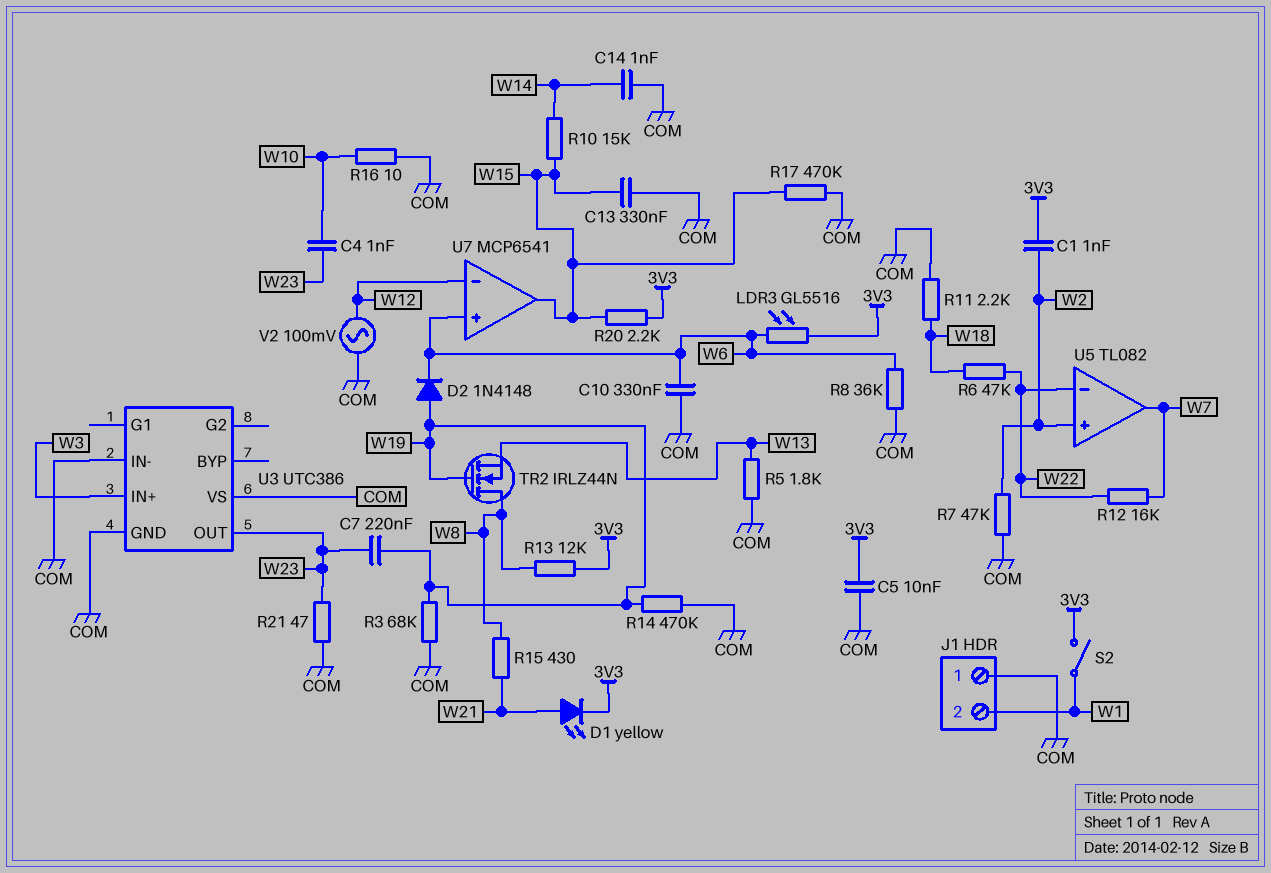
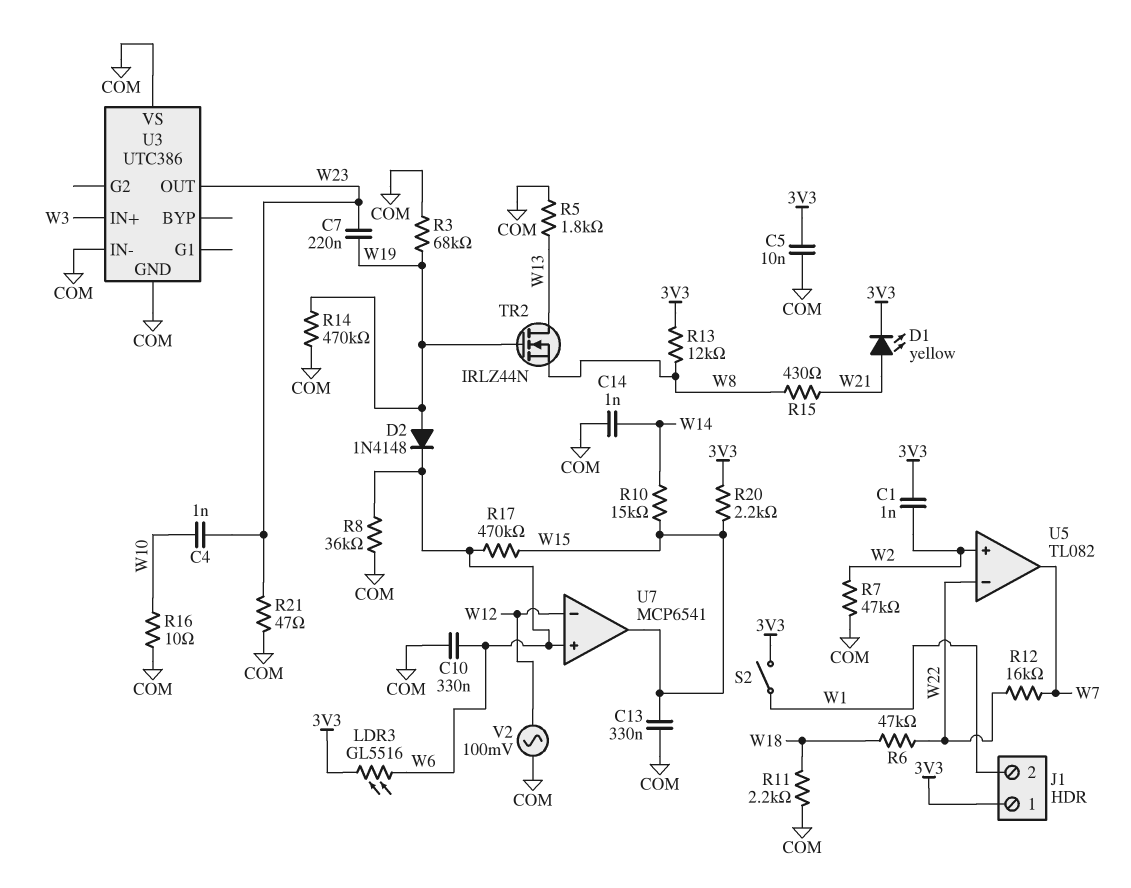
J1 pin 1: COM -> 3V3
R17: 470k (COM, W15) -> 470k (W6, W15)
TR2: NMOS IRLZ44N (G W19, D W8, S W13) -> NMOS IRLZ44N (G W19, D W13, S W8)

